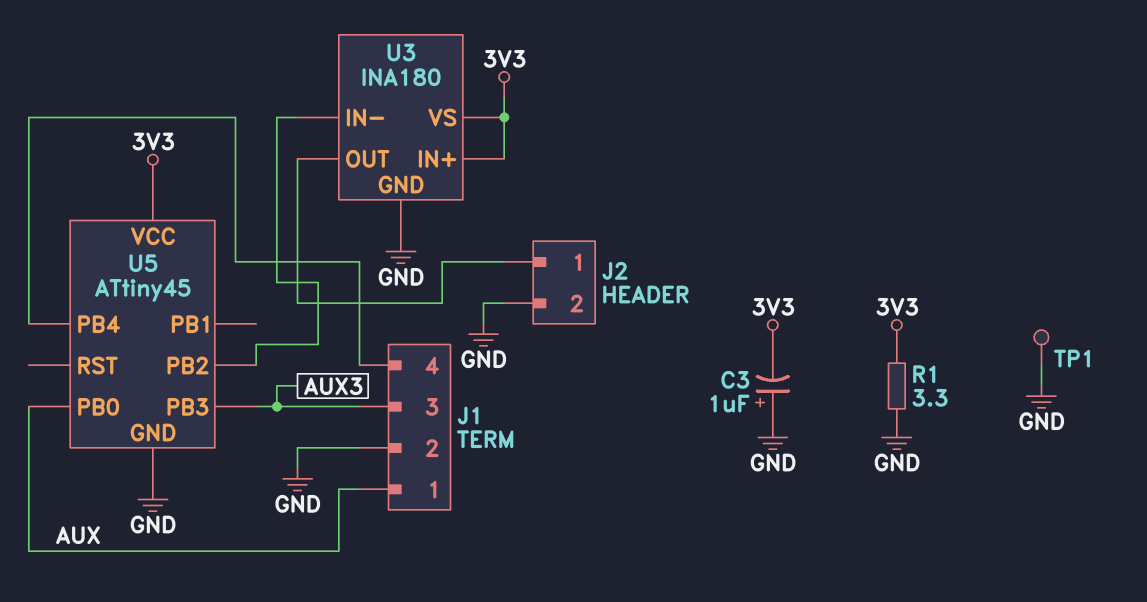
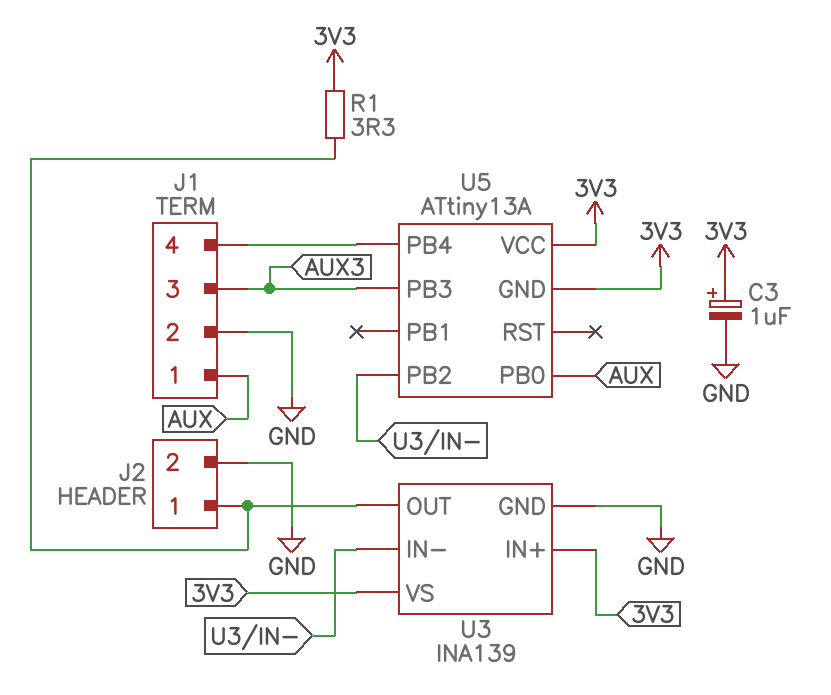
C3: 1uF (plus GND, minus 3V3) -> 1uF (plus 3V3, minus GND)
R1: 3.3 (3V3, GND) -> 3.3 (3V3, J2/1)
TP1: test point (GND) -> none
U3: INA180 -> INA139
U5: ATtiny45 -> ATtiny13A
U5 pin GND: GND -> 3V3

